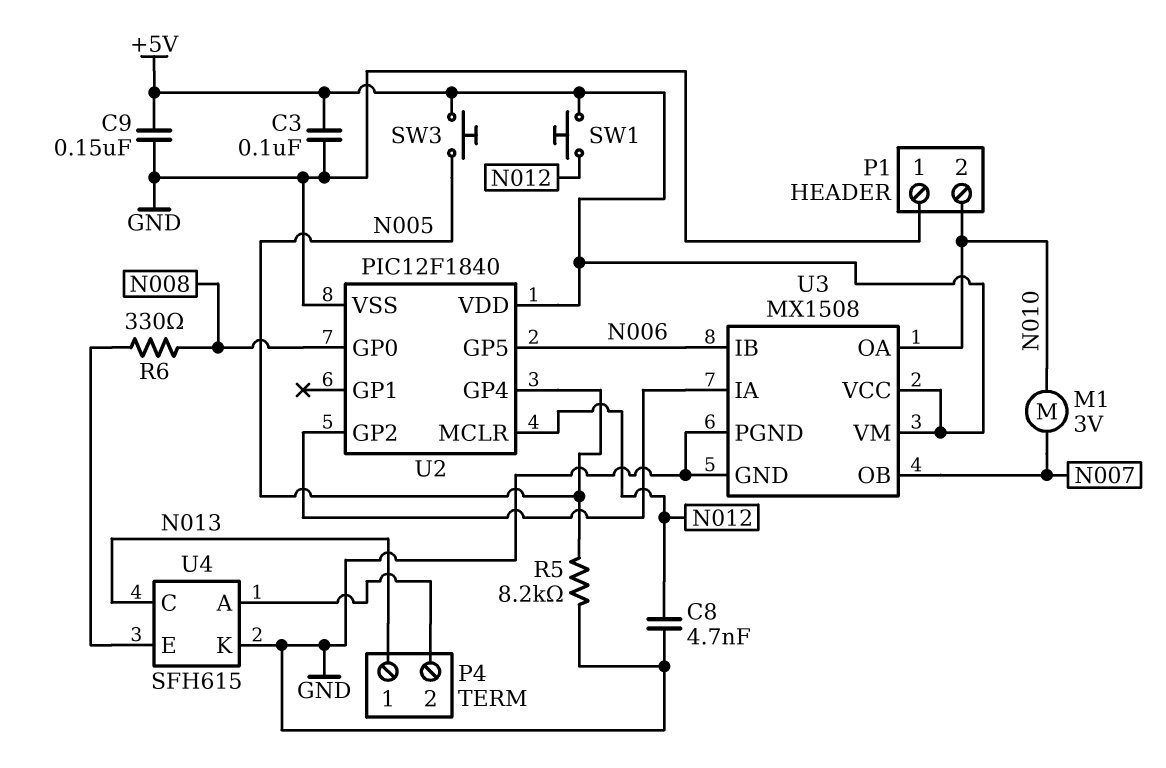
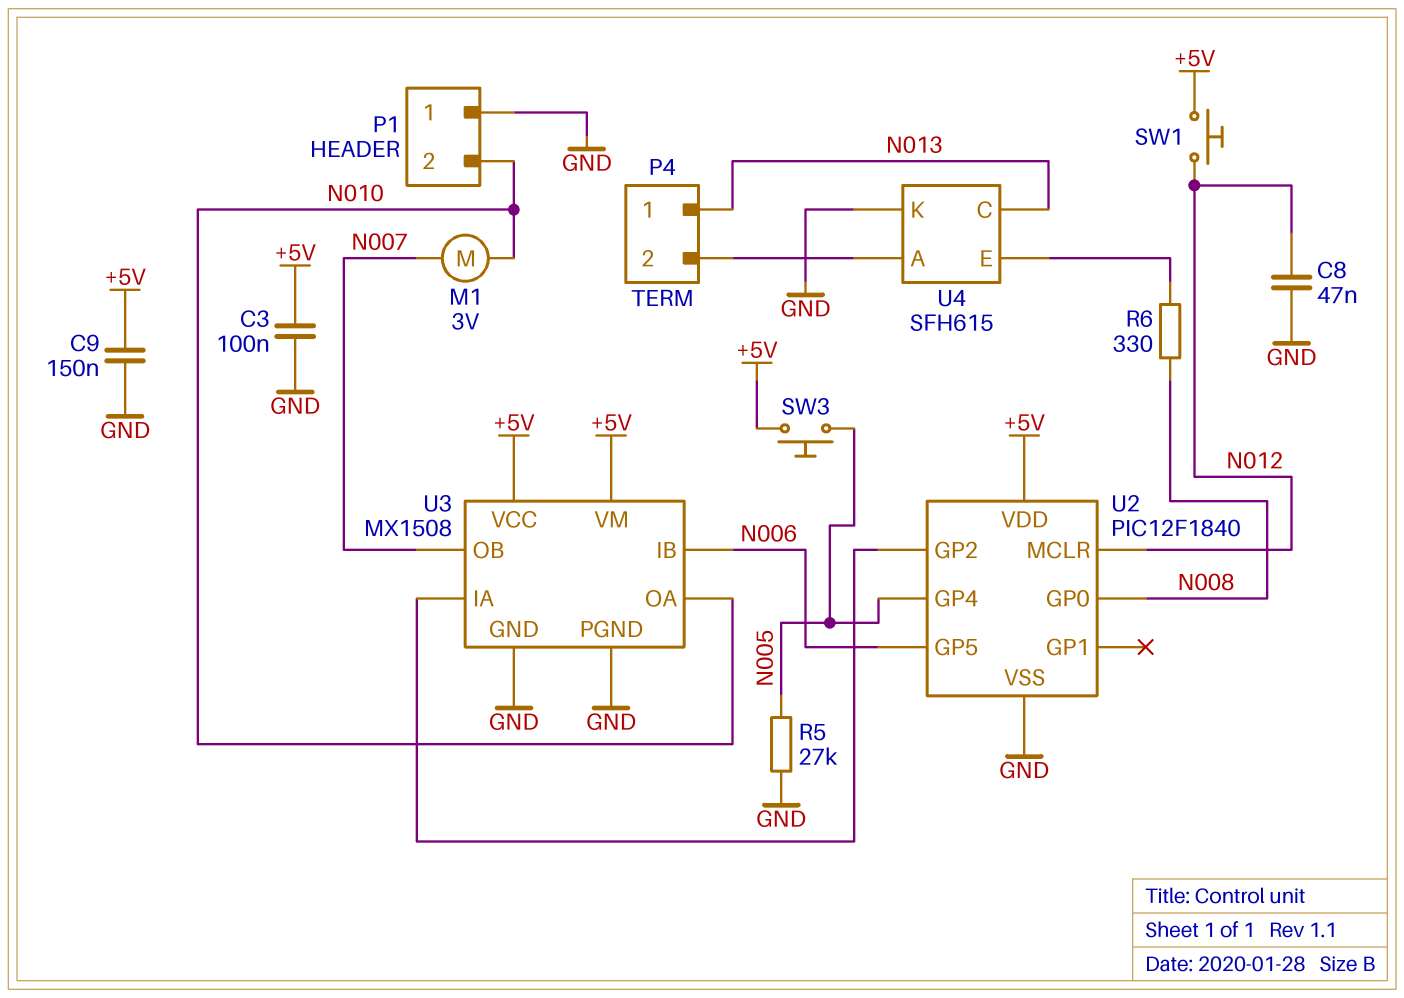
C8: 4.7nF (GND, N012) -> 47nF (GND, N012)
R5: 8.2k (GND, N005) -> 27k (GND, N005)

